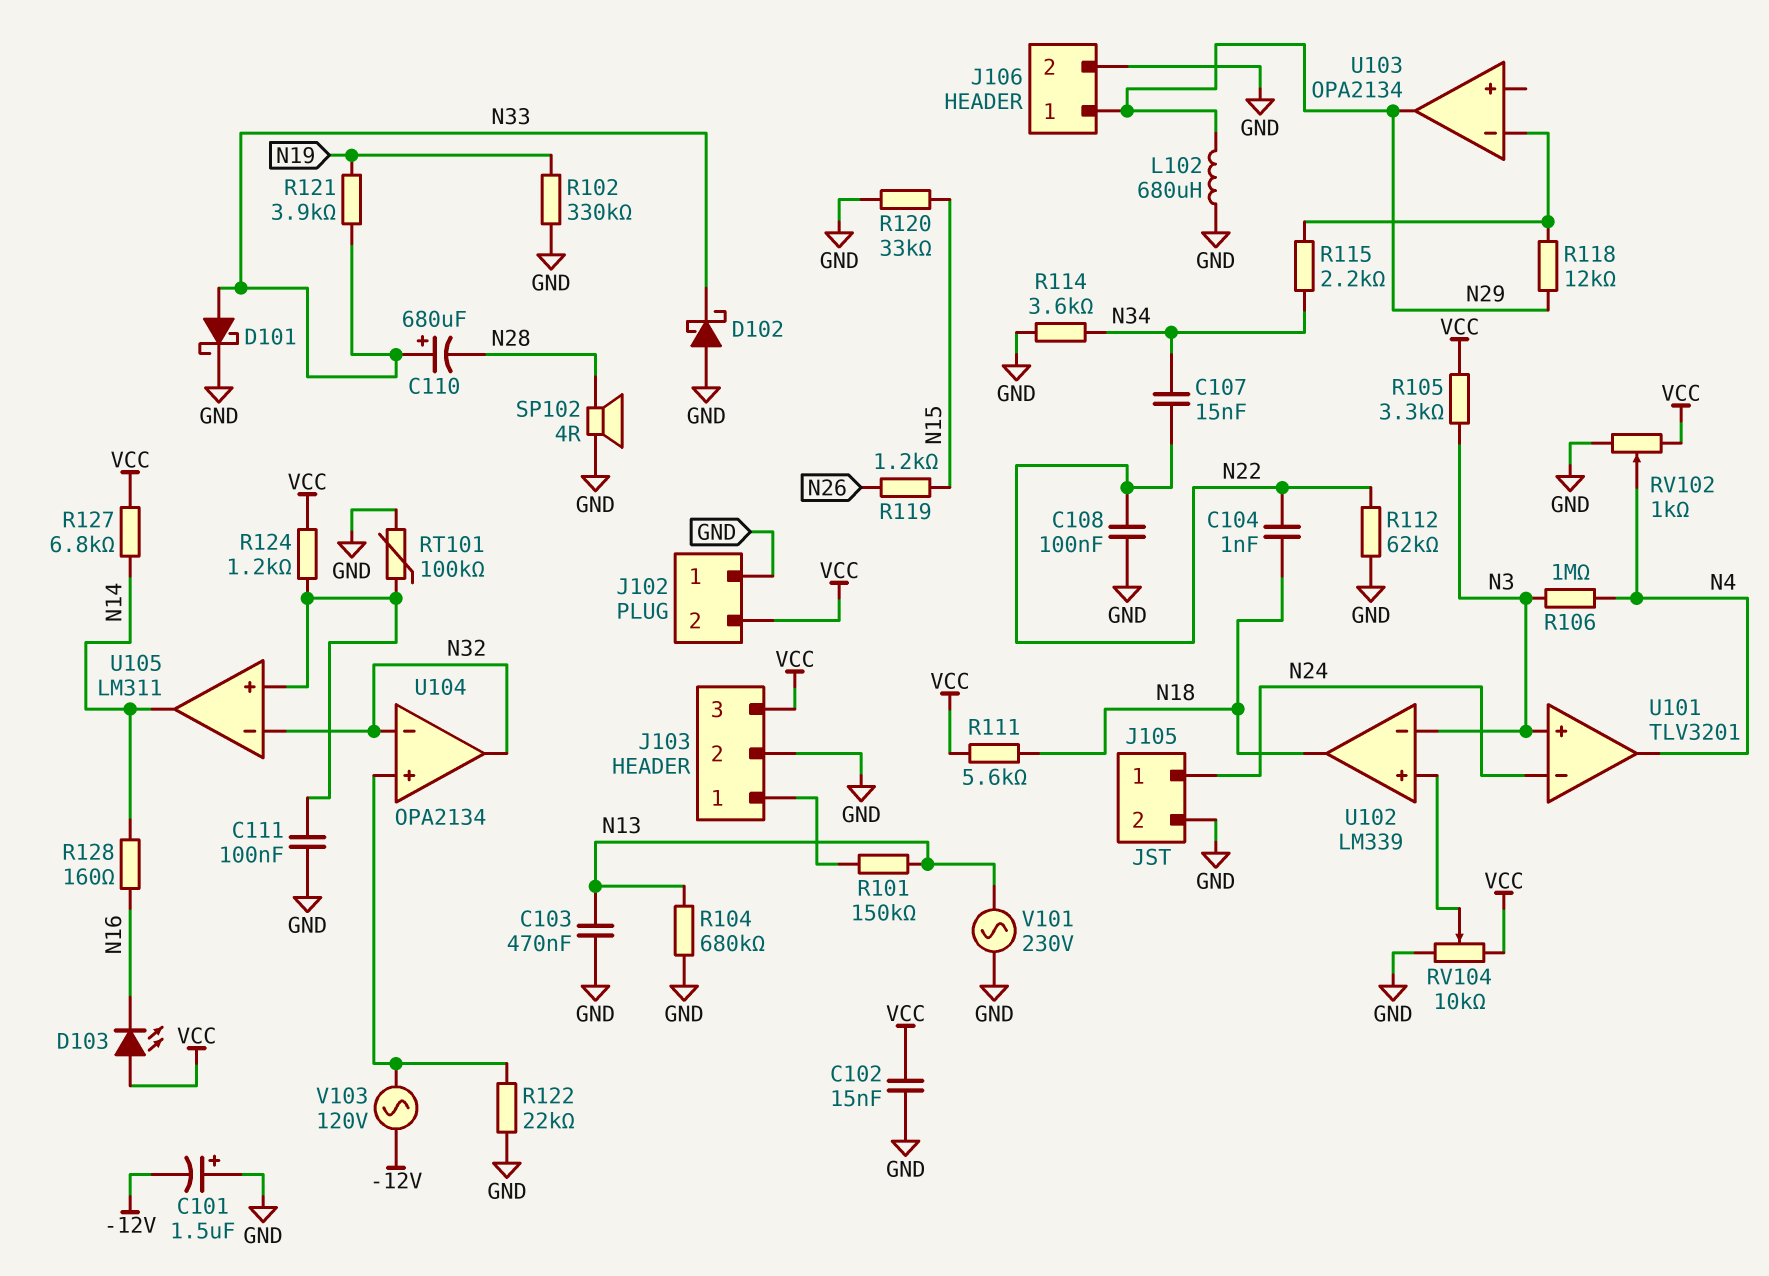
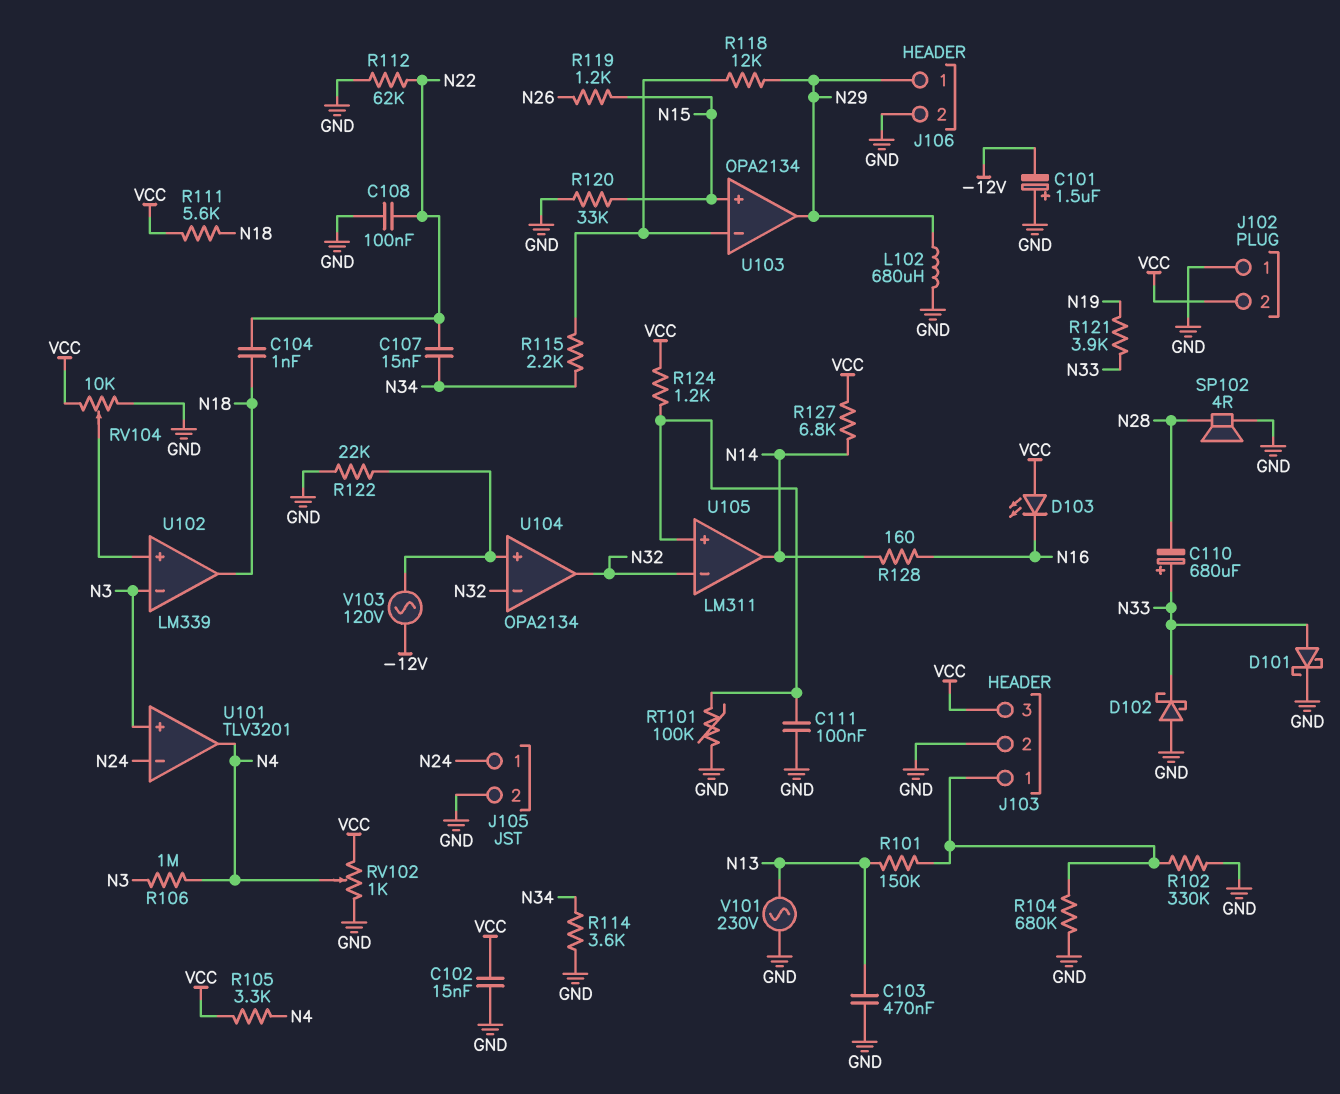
R102: 330k (GND, N19) -> 330k (GND, J103/1)
R104: 680k (GND, N13) -> 680k (GND, J103/1)
R105: 3.3k (N3, VCC) -> 3.3k (N4, VCC)
U103 pin in+: none -> N15

